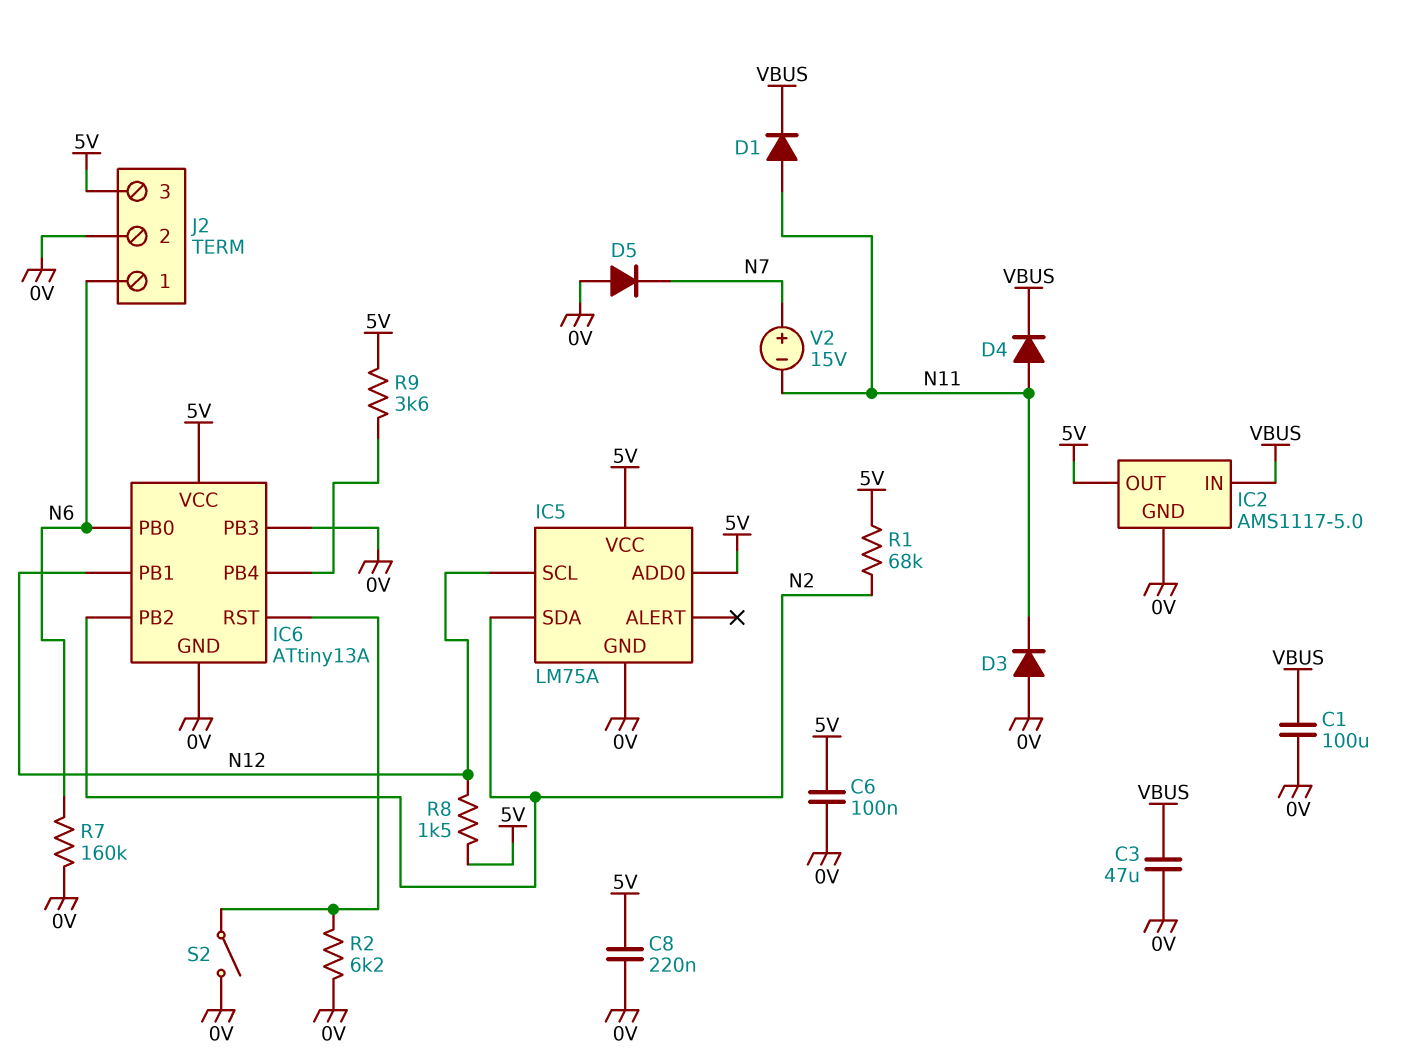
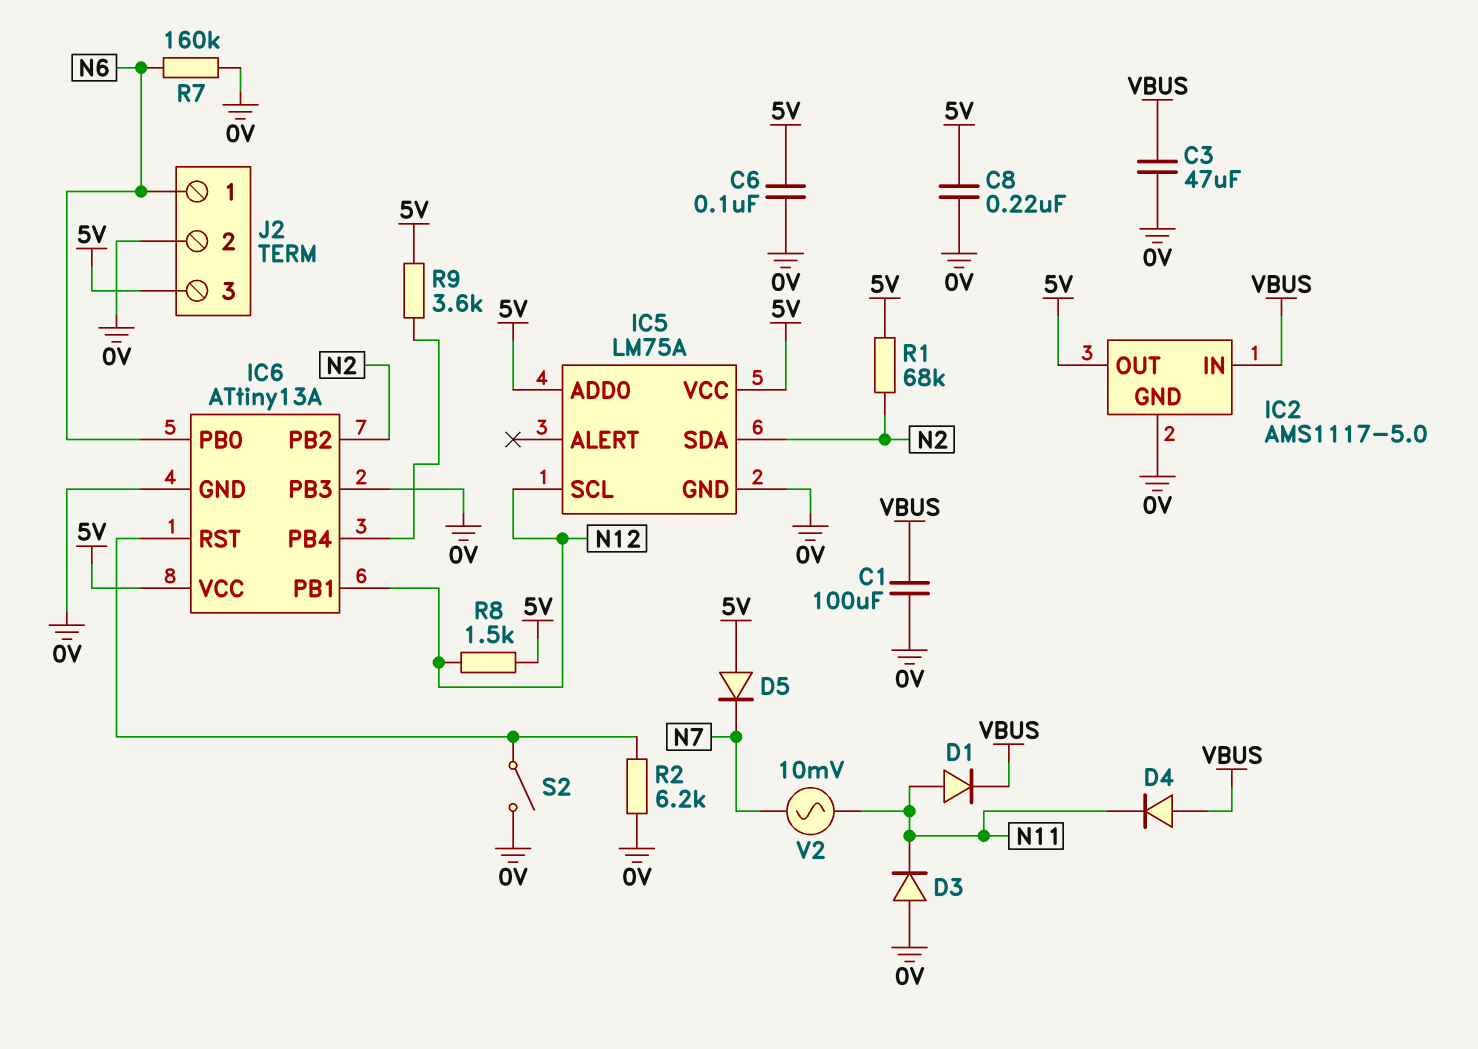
D4: diode (A N11, K VBUS) -> diode (A VBUS, K N11)
D5: diode (A 0V, K N7) -> diode (A 5V, K N7)
V2: 15V (plus N7, minus N11) -> AC 10mV (N7, N11)

